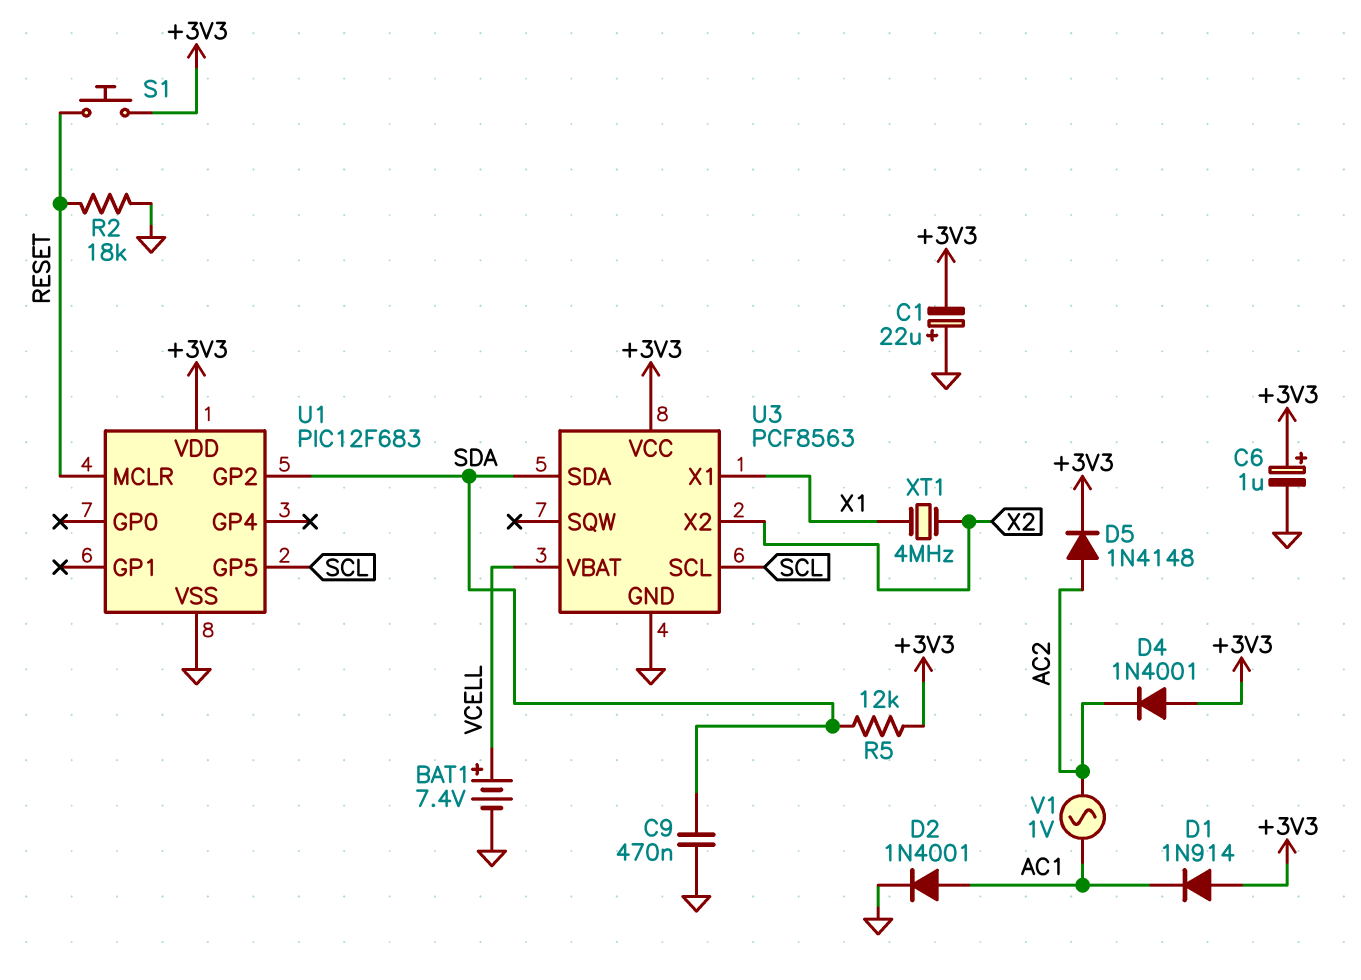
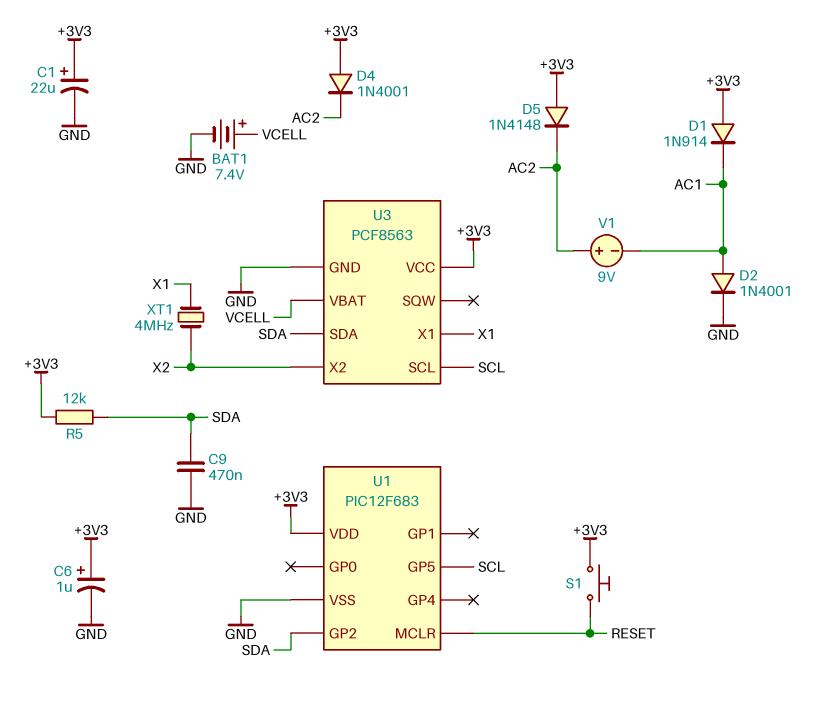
C1: 22uF (plus GND, minus +3V3) -> 22uF (plus +3V3, minus GND)
D5: diode 1N4148 (A AC2, K +3V3) -> diode 1N4148 (A +3V3, K AC2)
R2: 18k (GND, RESET) -> none
V1: AC 1V (AC1, AC2) -> 9V (plus AC2, minus AC1)

